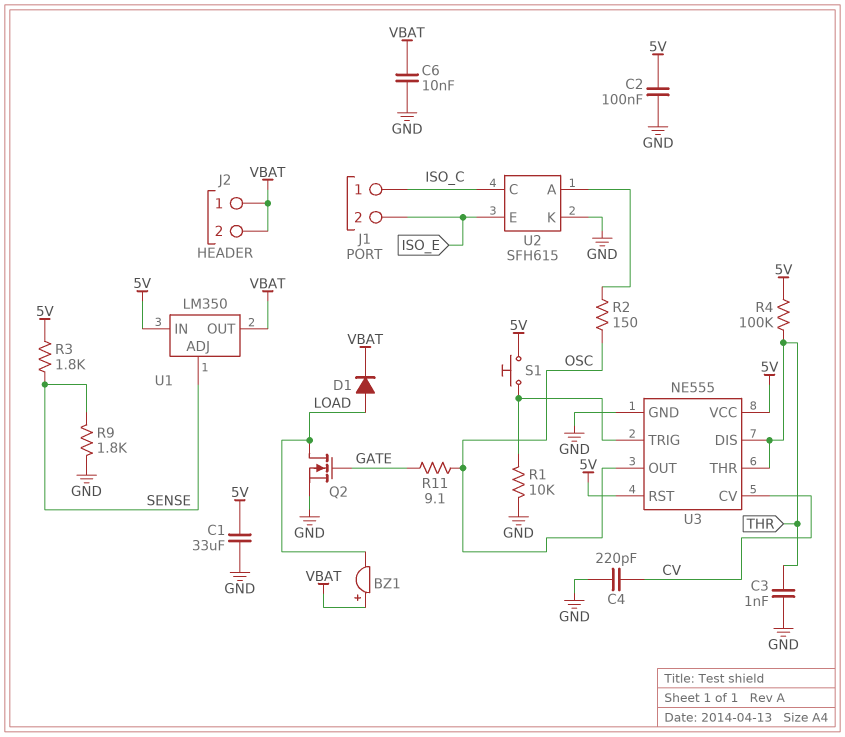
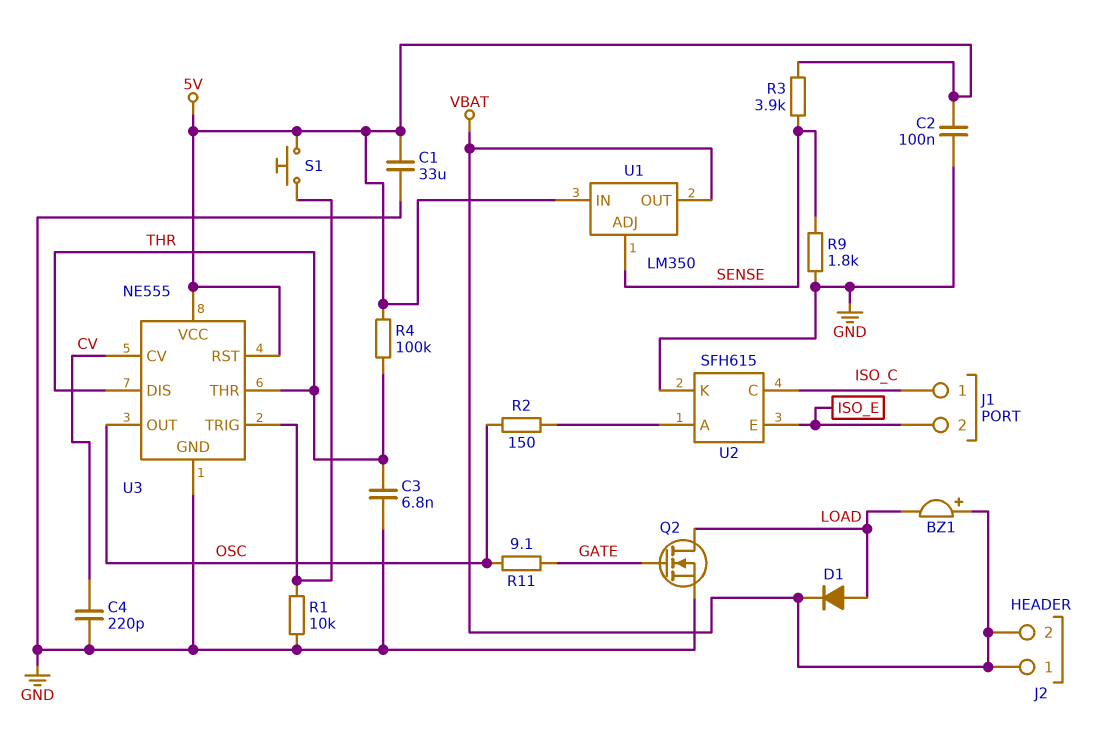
C3: 1nF (GND, THR) -> 6.8nF (GND, THR)
C6: 10nF (GND, VBAT) -> none
R3: 1.8k (5V, SENSE) -> 3.9k (5V, SENSE)

